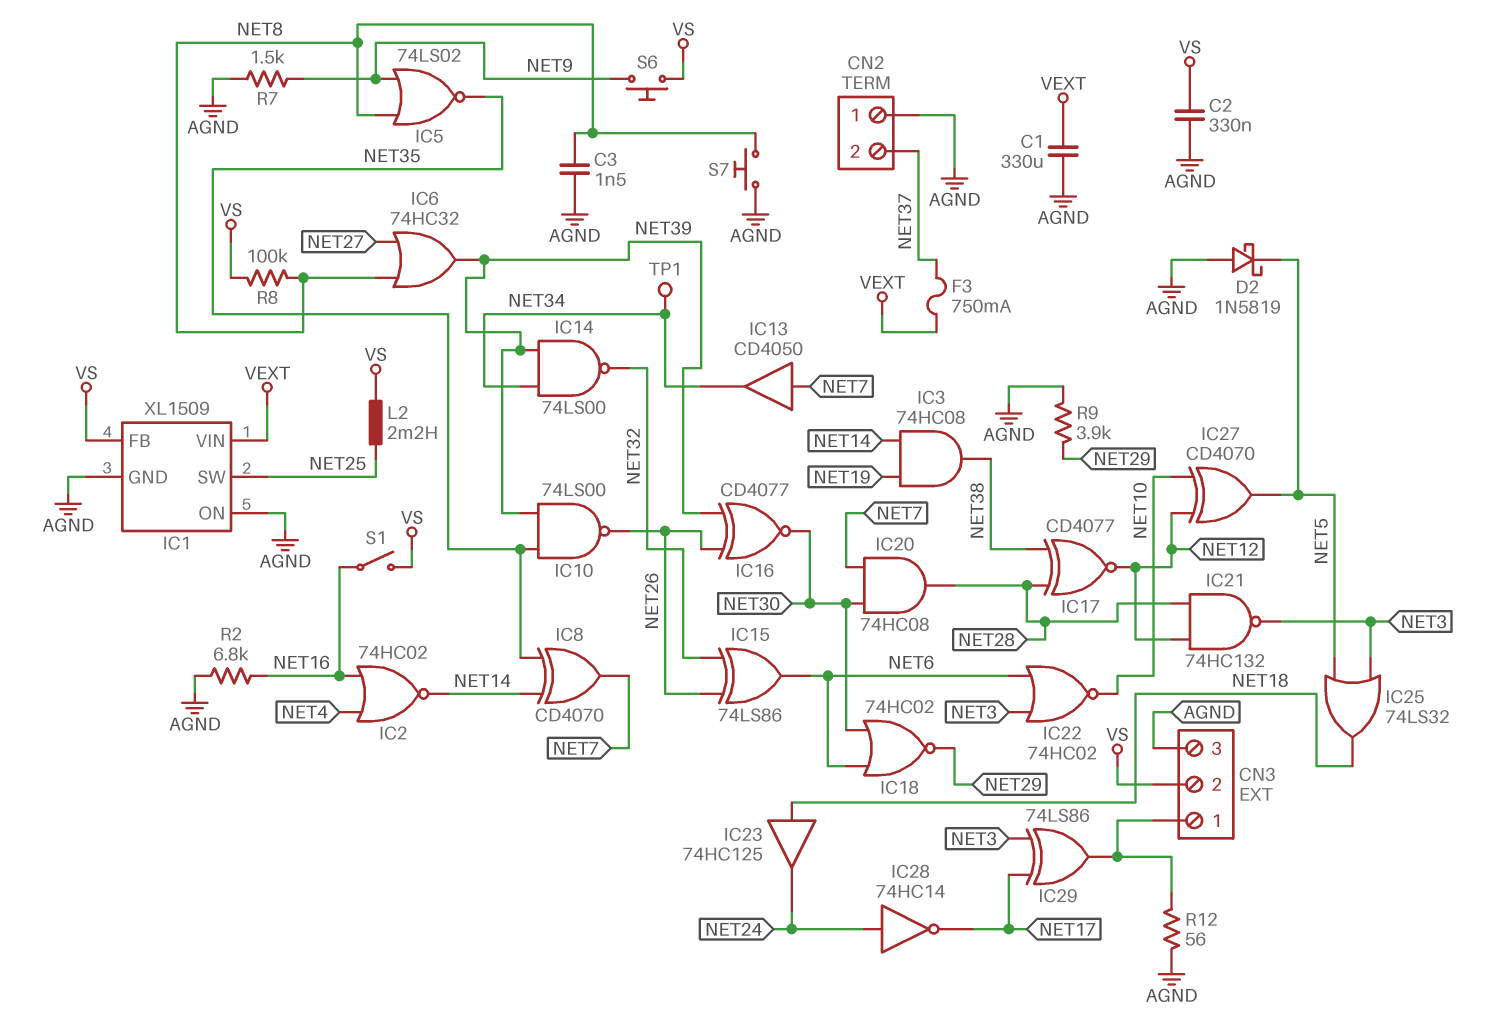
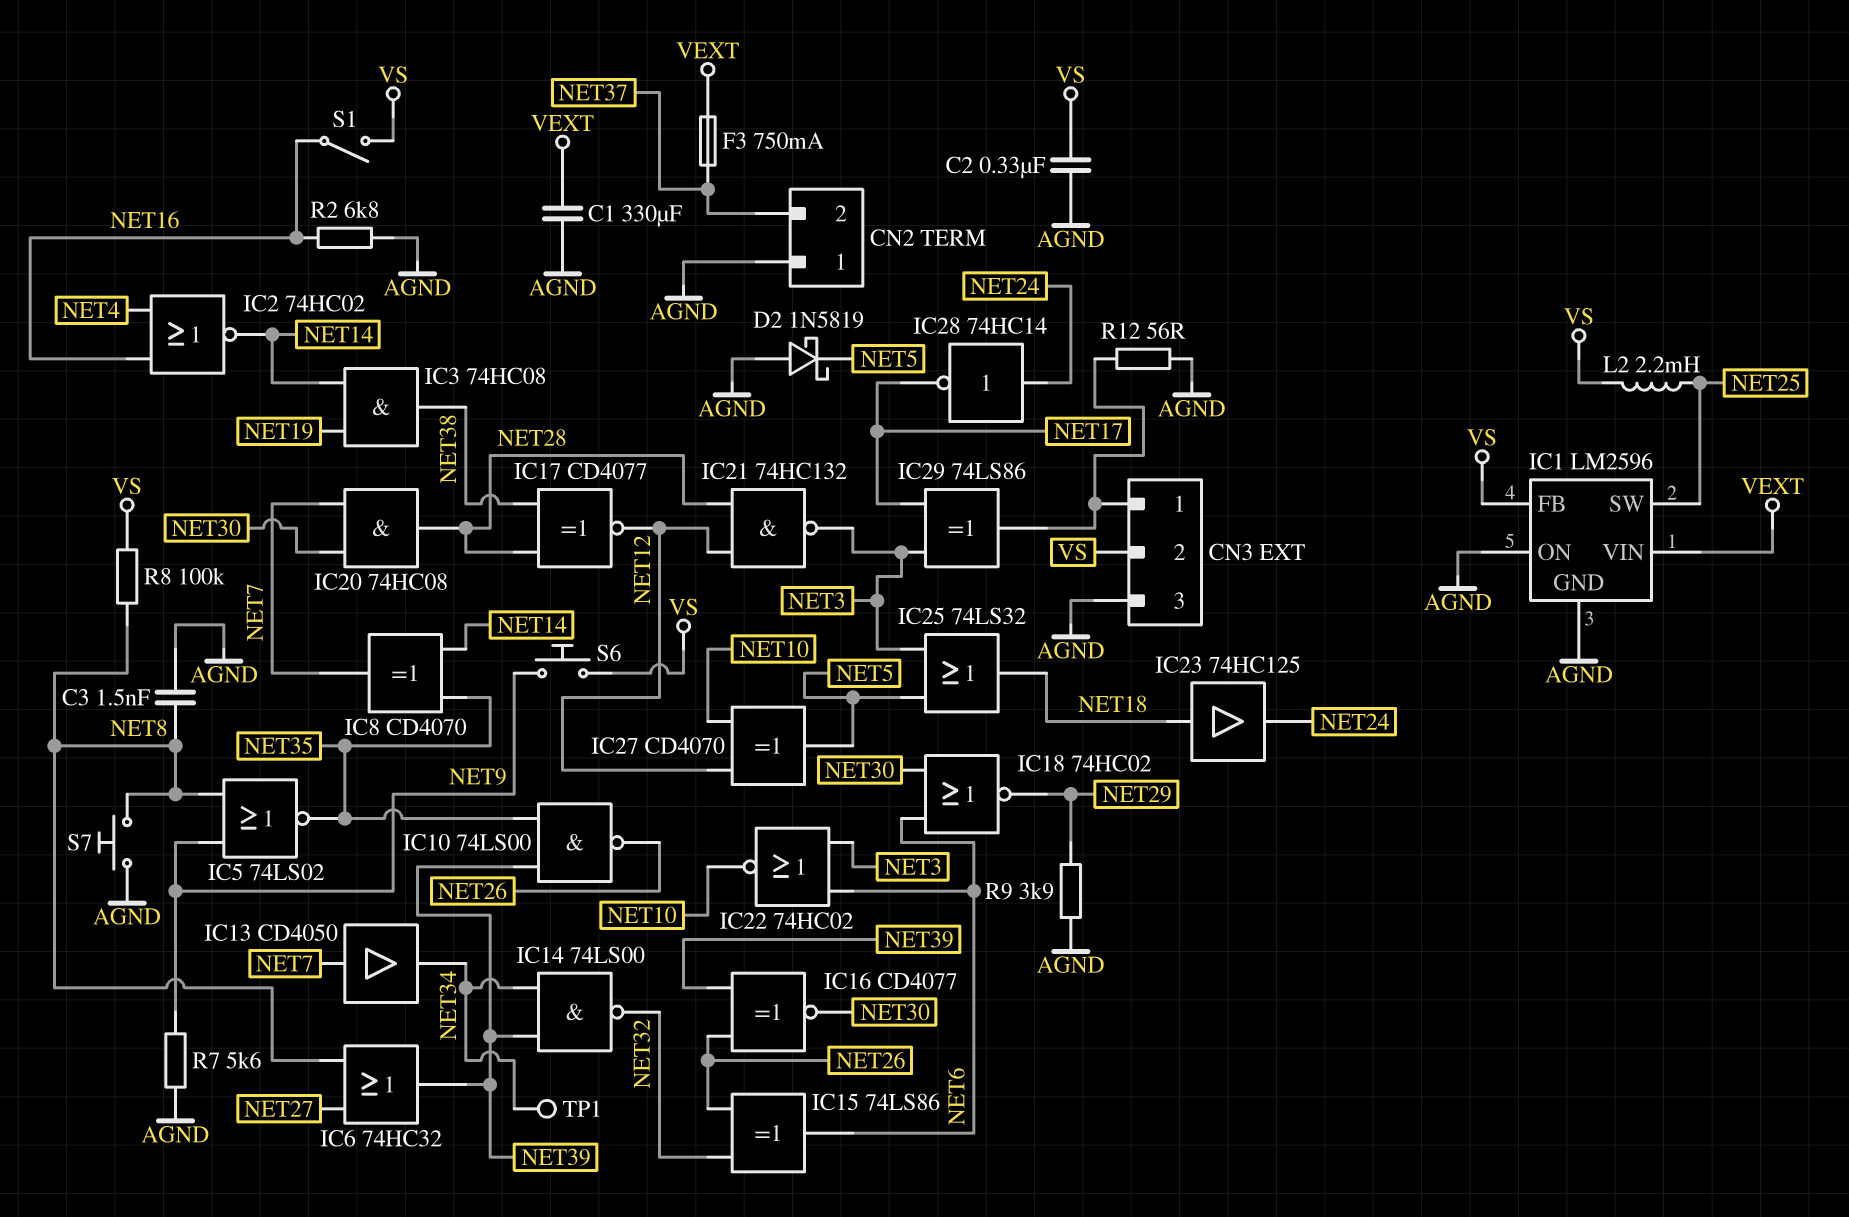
IC1: XL1509 -> LM2596
R7: 1.5k (AGND, NET9) -> 5.6k (AGND, NET9)

